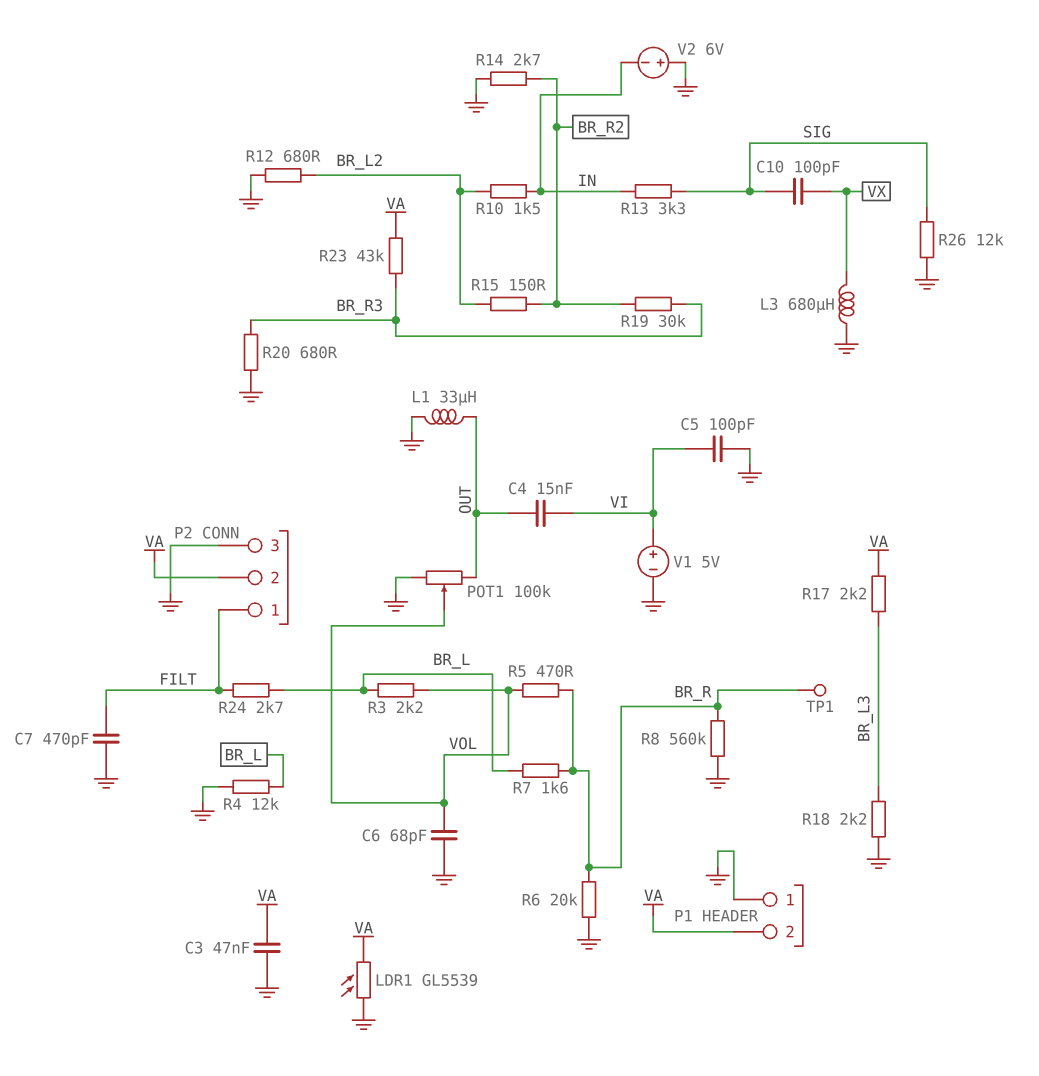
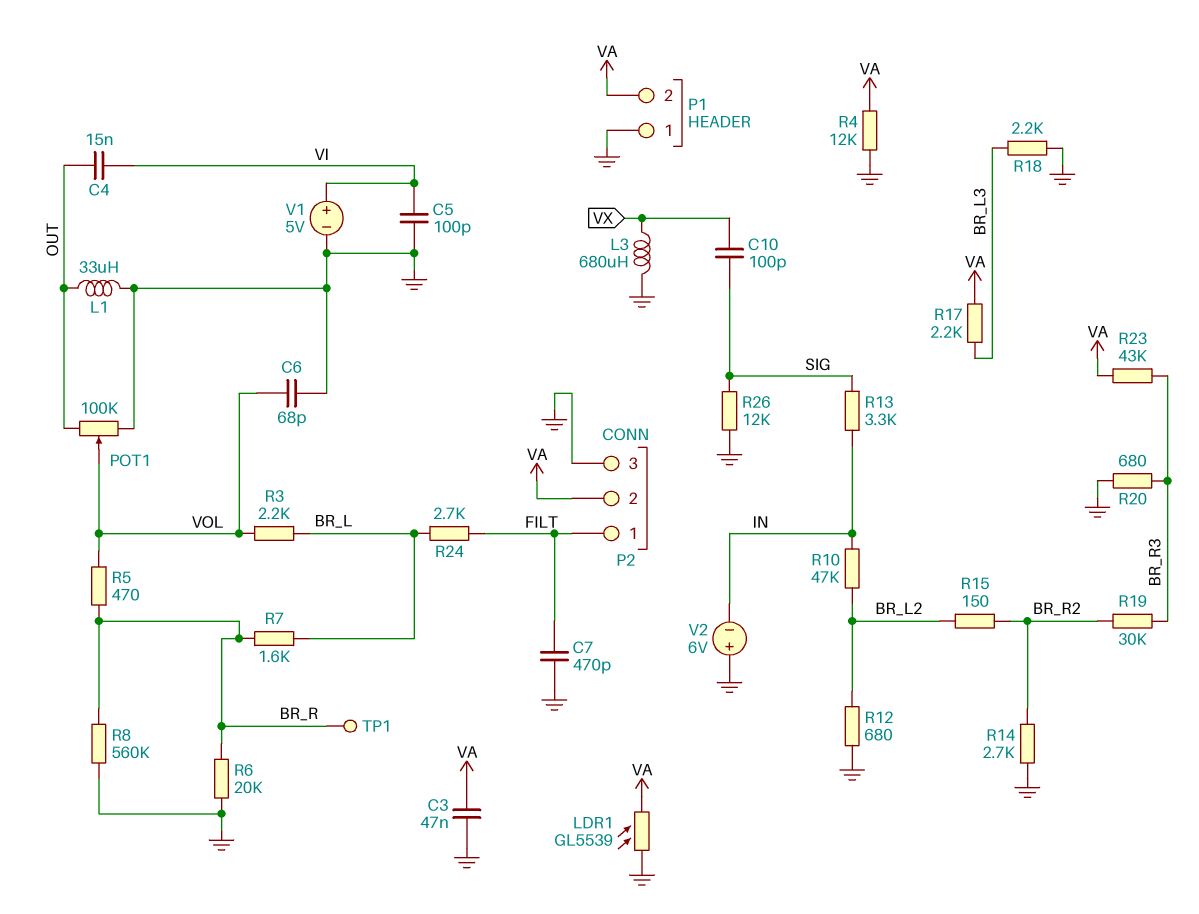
R4: 12k (BR_L, GND) -> 12k (GND, VA)
R10: 1.5k (BR_L2, IN) -> 47k (BR_L2, IN)

